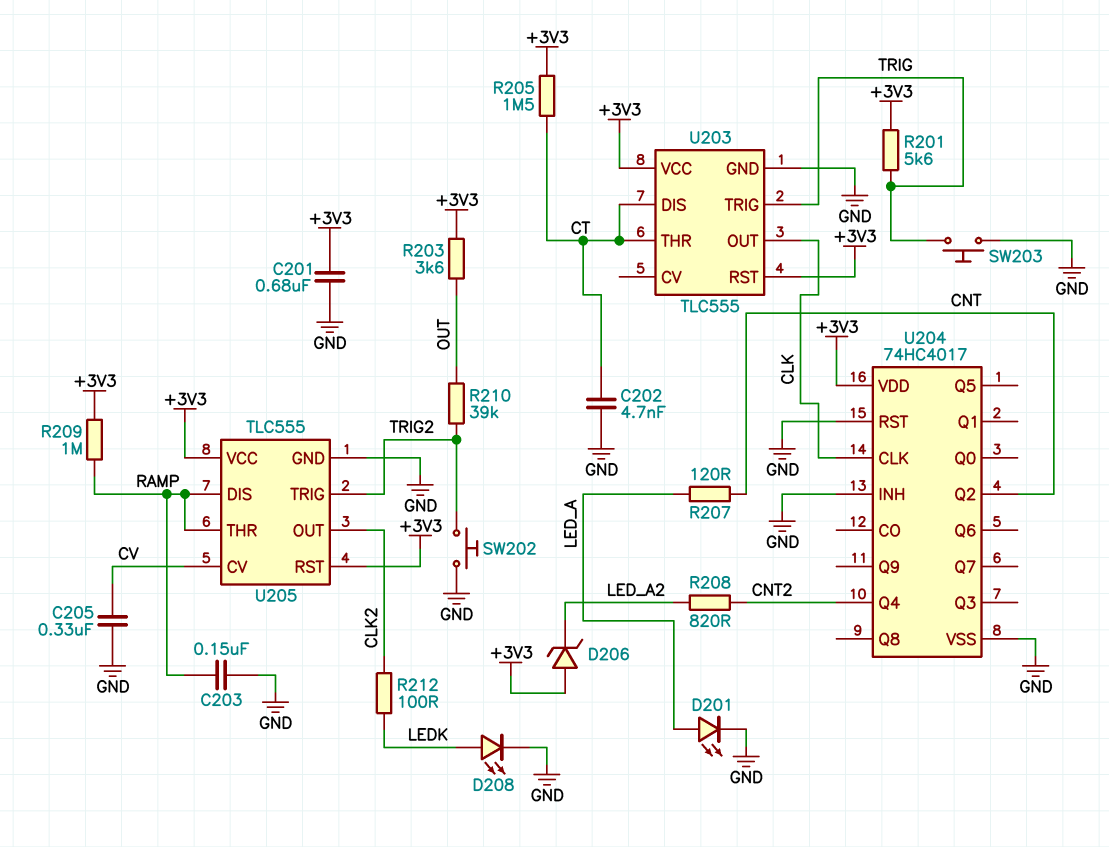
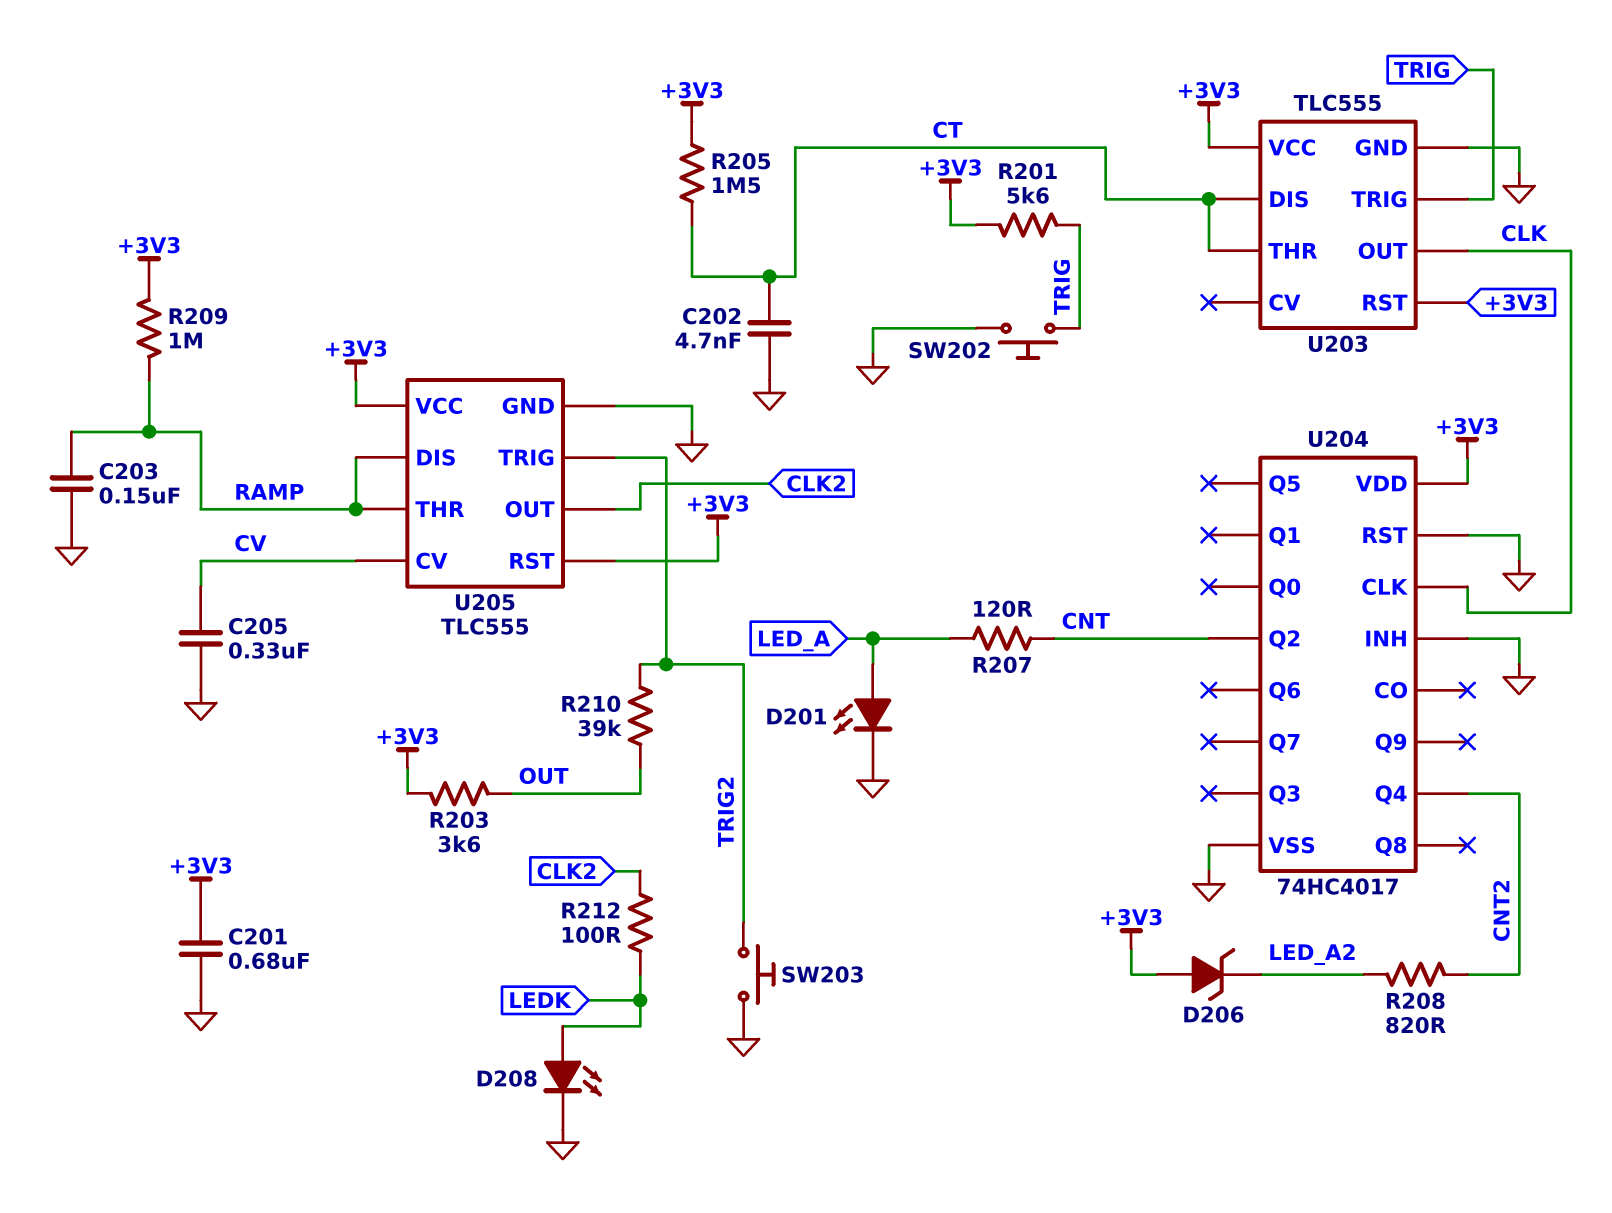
SW202: button (GND, TRIG2) -> button (GND, TRIG)
SW203: button (GND, TRIG) -> button (GND, TRIG2)

